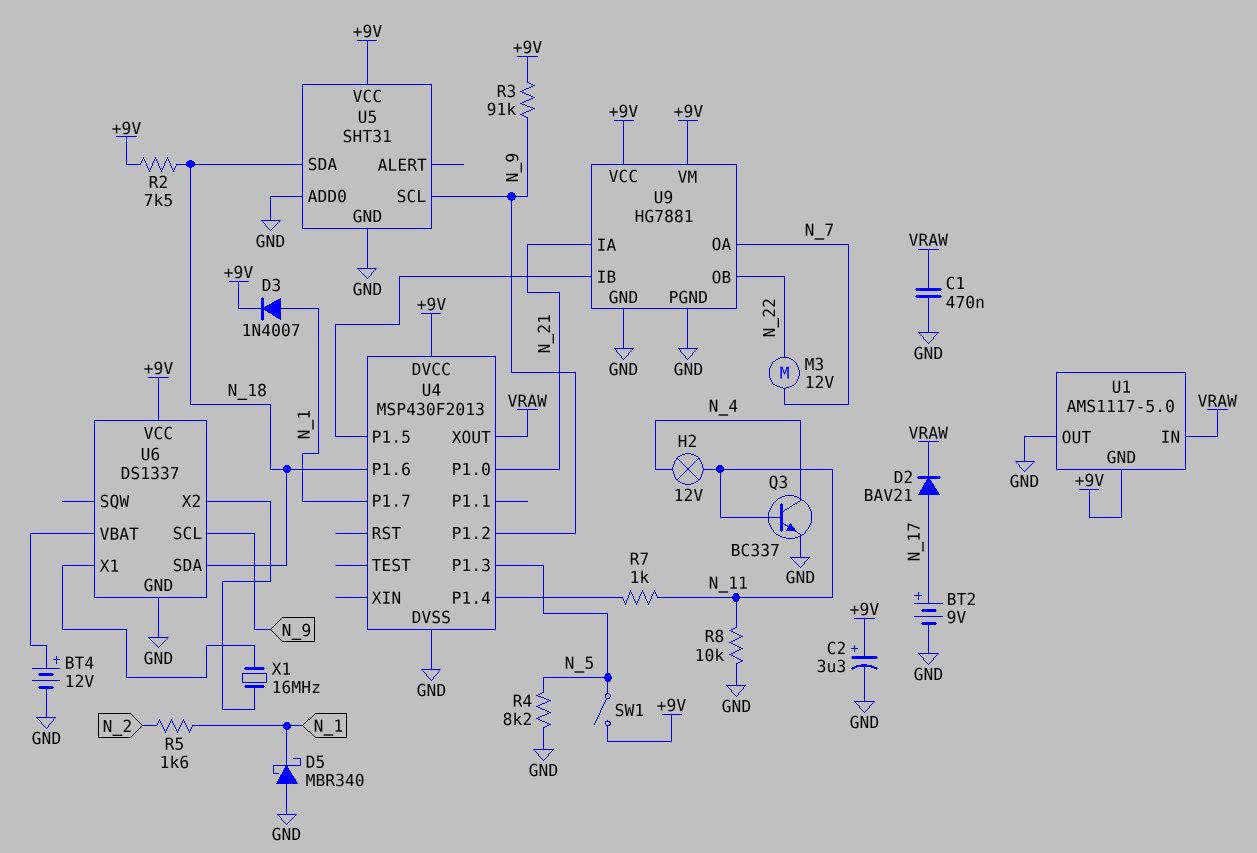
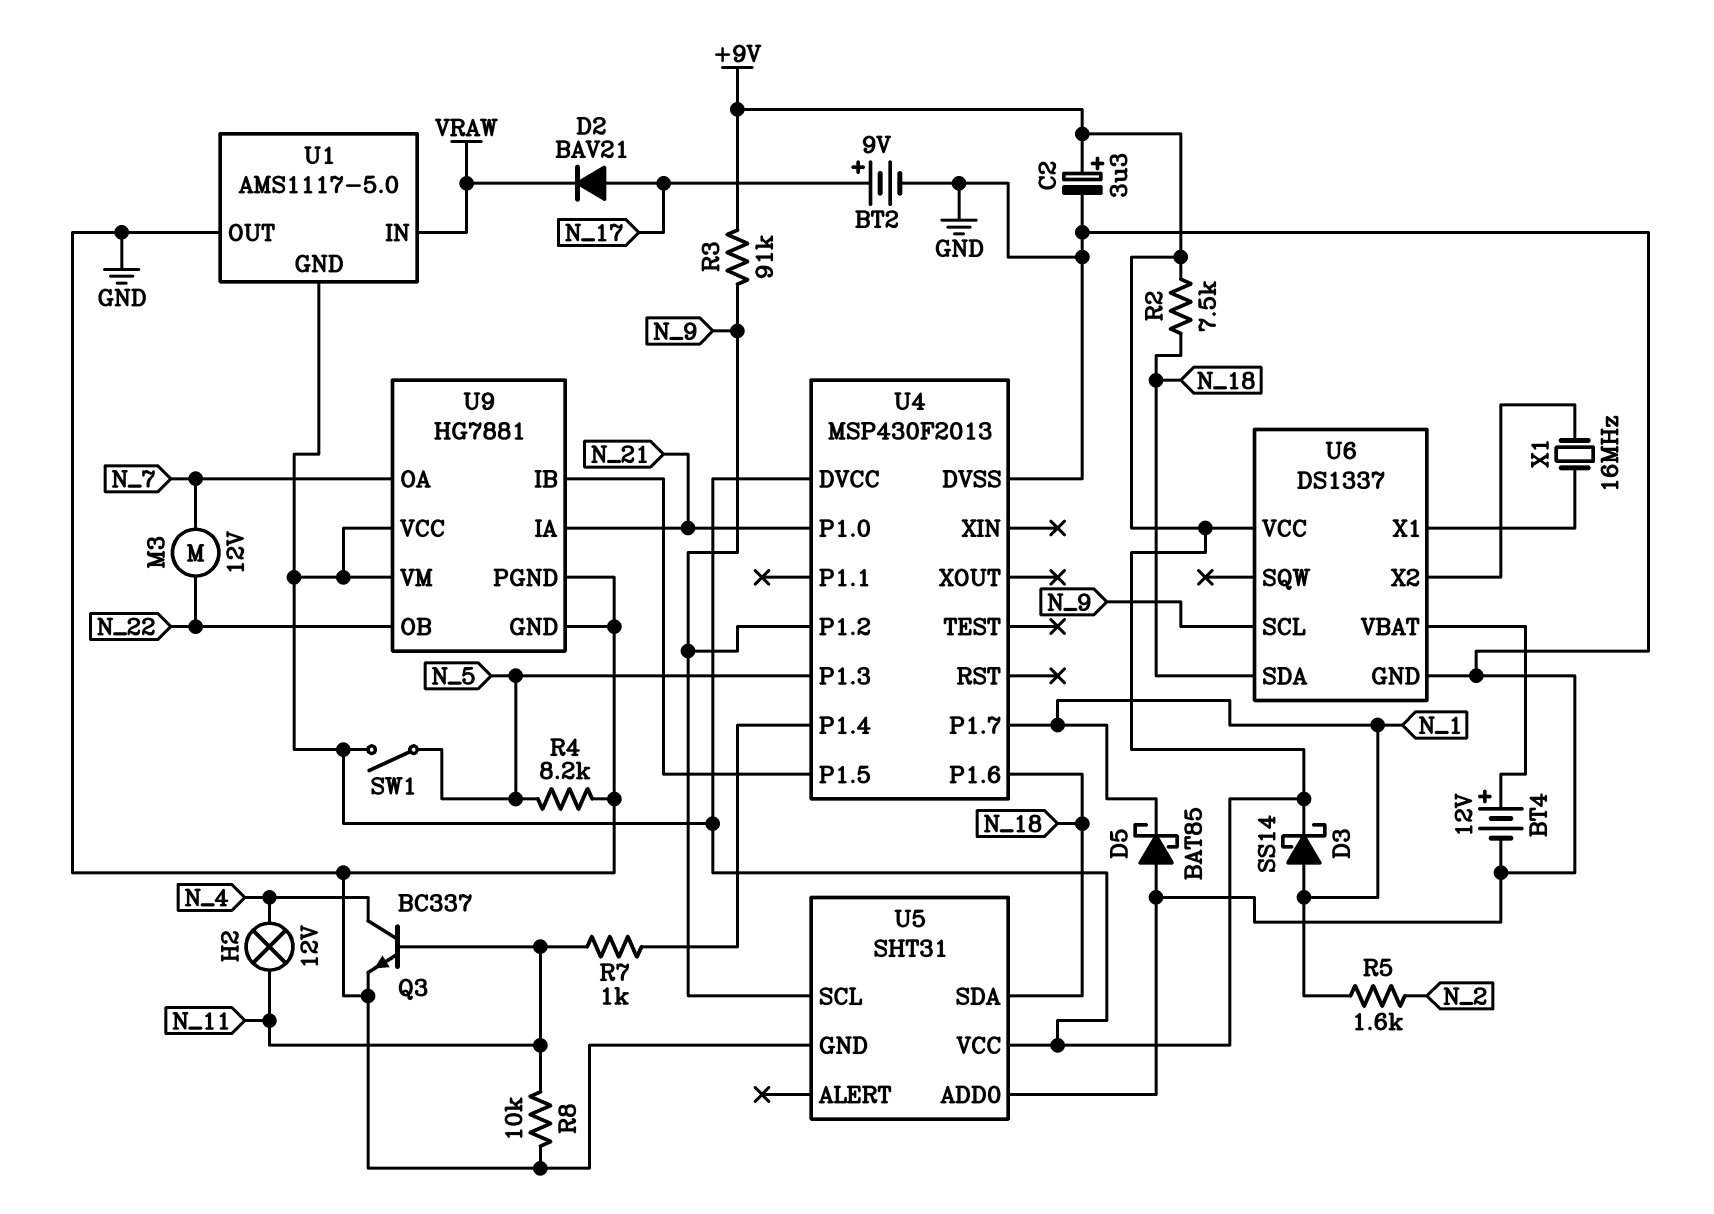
C1: 470nF (GND, VRAW) -> none
D3: diode 1N4007 (A N_1, K +9V) -> schottky SS14 (A N_1, K +9V)
D5: schottky MBR340 (A GND, K N_1) -> schottky BAT85 (A GND, K N_1)
U4 pin XOUT: VRAW -> none

